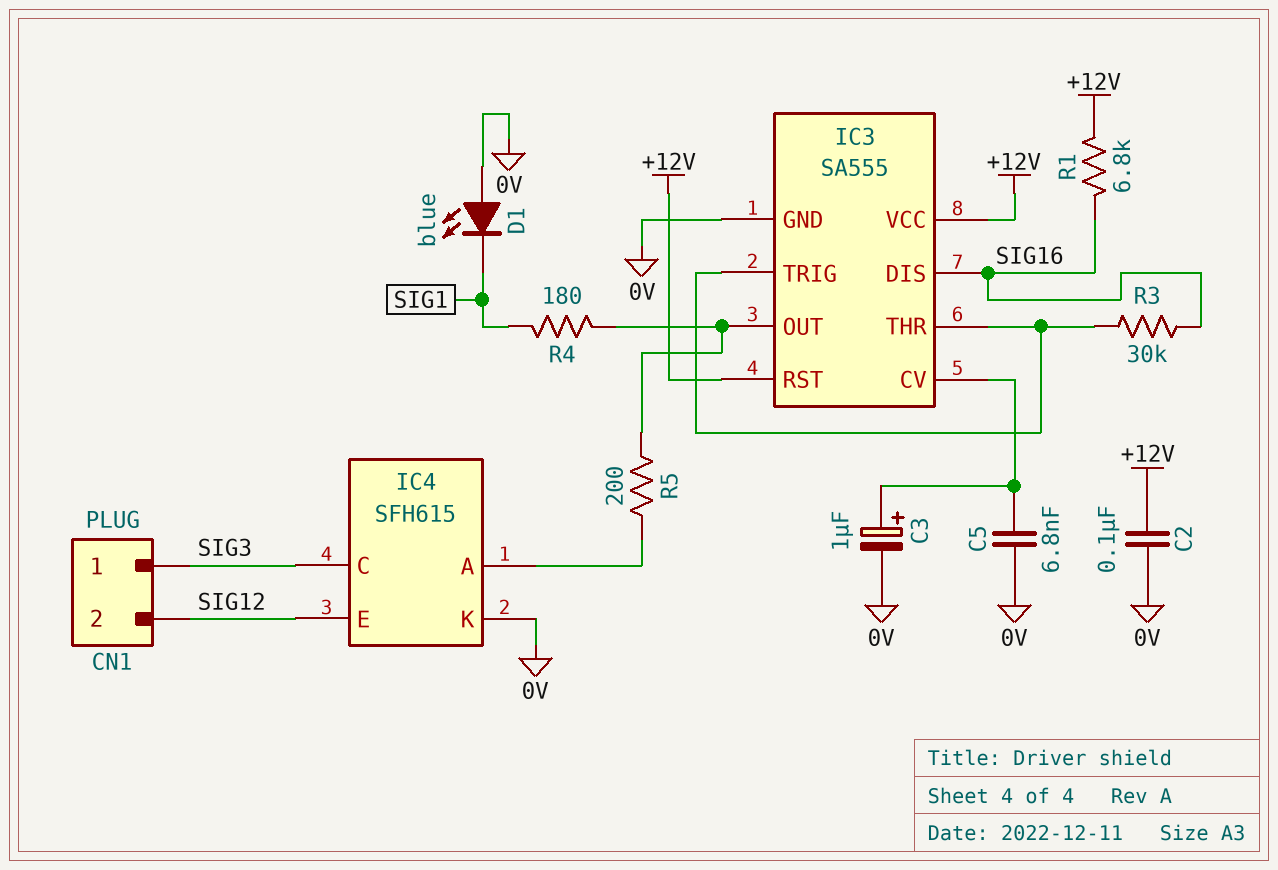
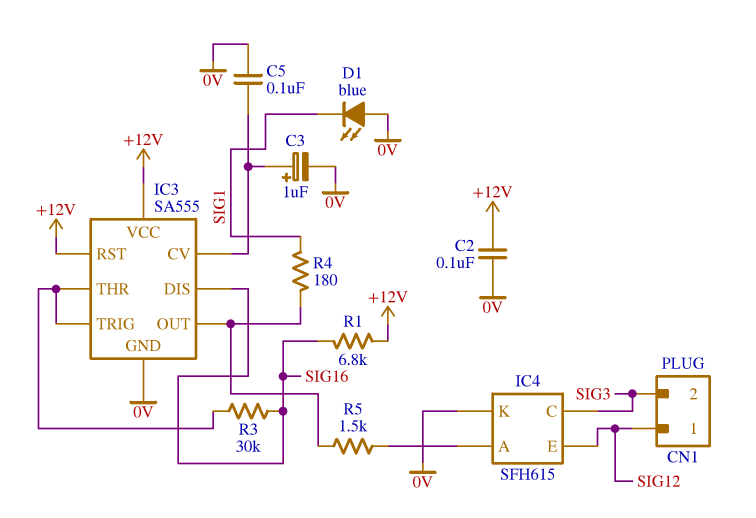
C5: 6.8nF (0V, IC3/CV) -> 100nF (0V, IC3/CV)
CN1 pin 1: SIG3 -> SIG12
CN1 pin 2: SIG12 -> SIG3
R5: 200 (IC3/OUT, IC4/A) -> 1.5k (IC3/OUT, IC4/A)

